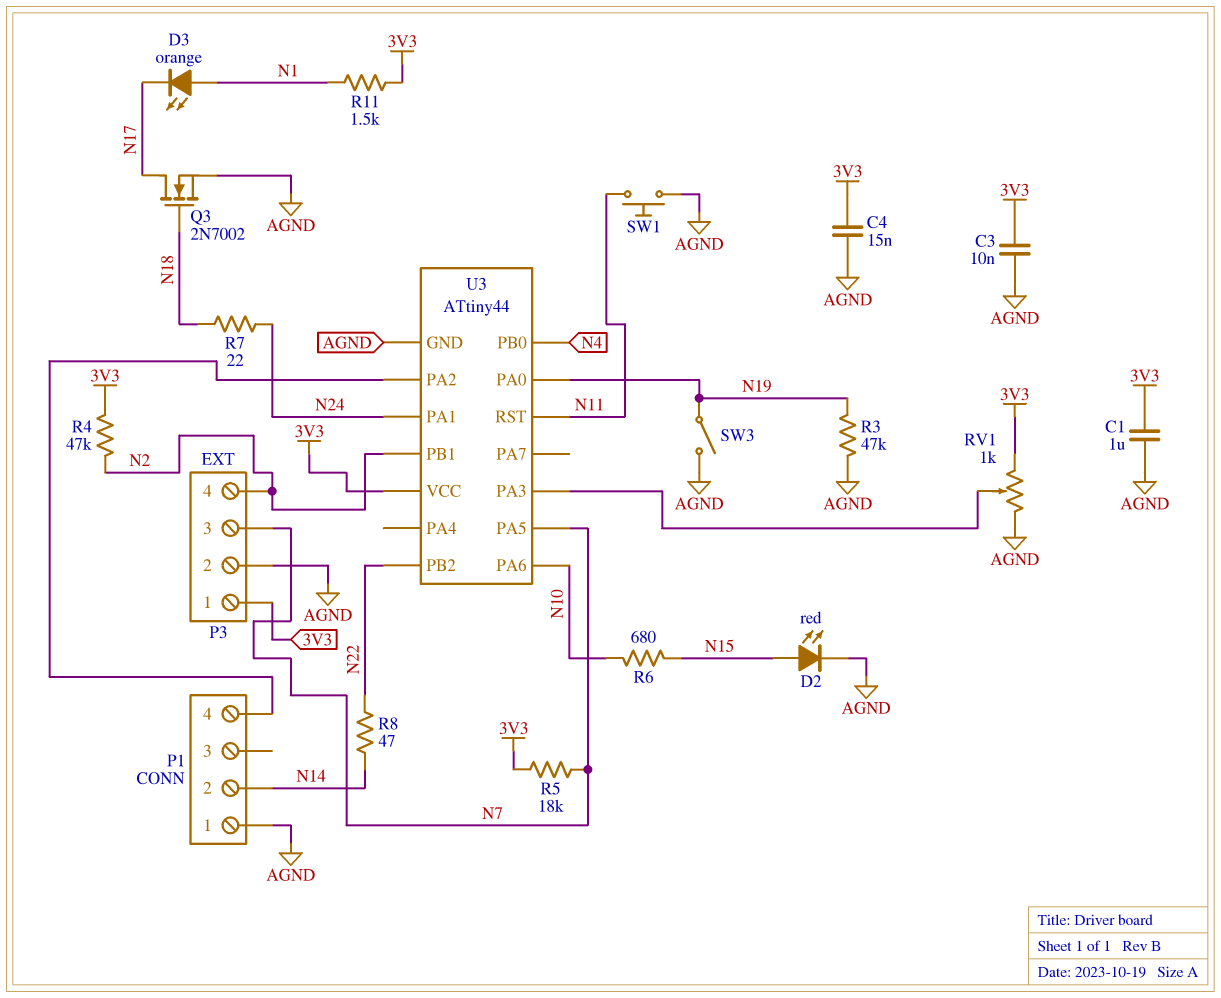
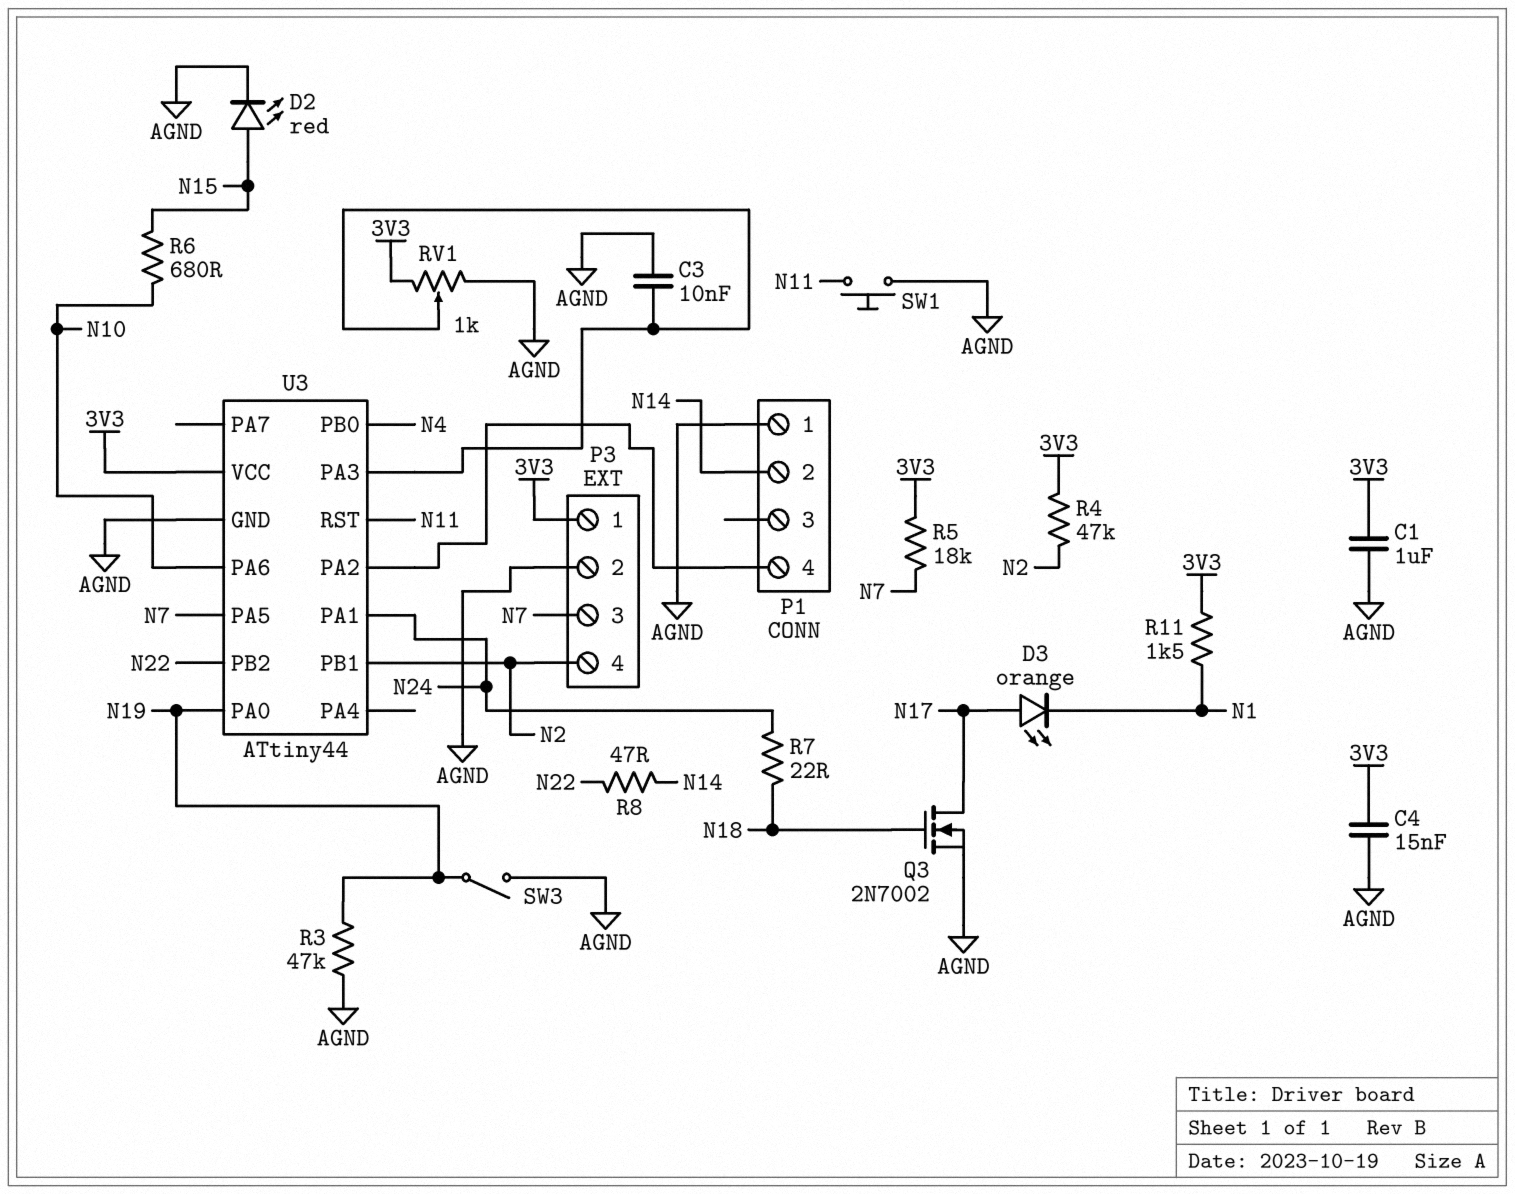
C3: 10nF (3V3, AGND) -> 10nF (AGND, U3/PA3)
D3: LED orange (A N1, K N17) -> LED orange (A N17, K N1)

